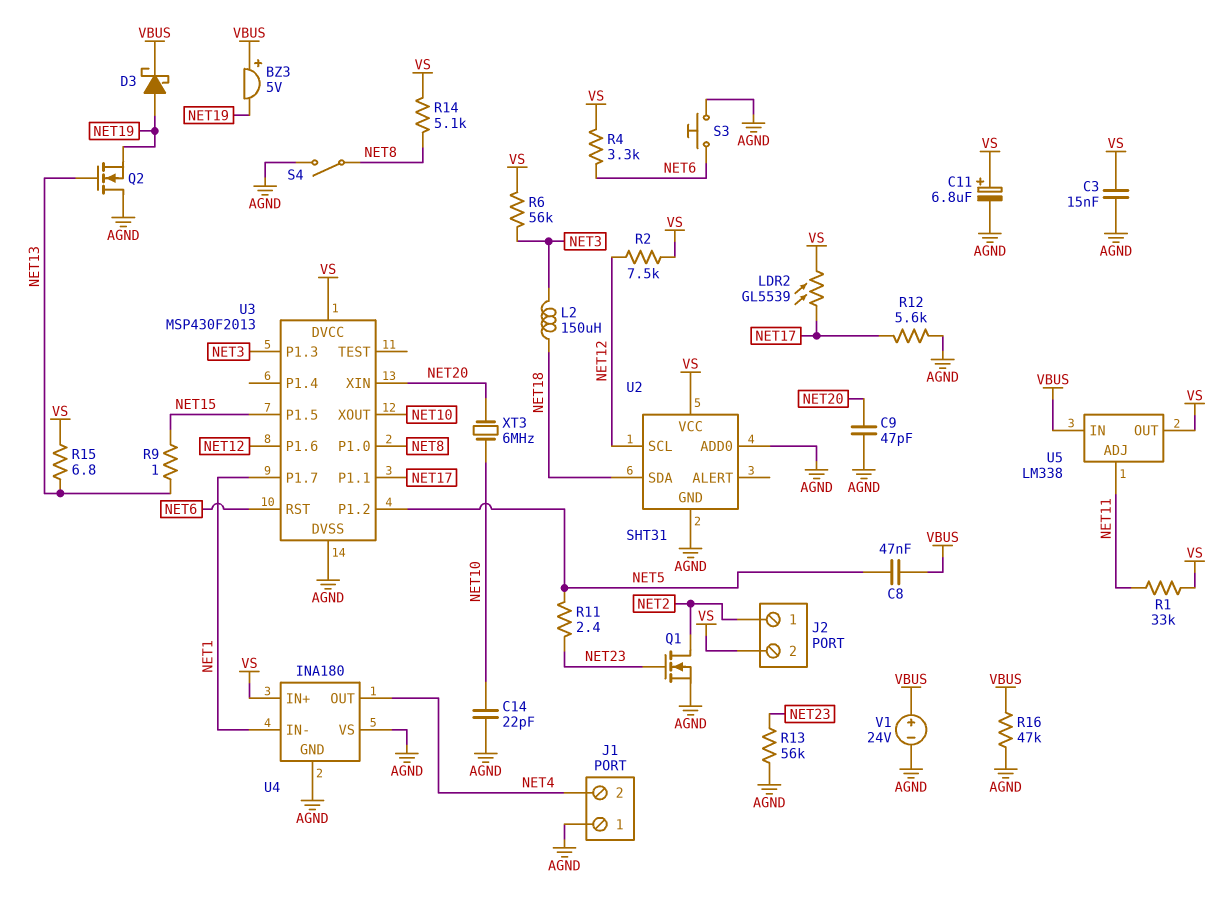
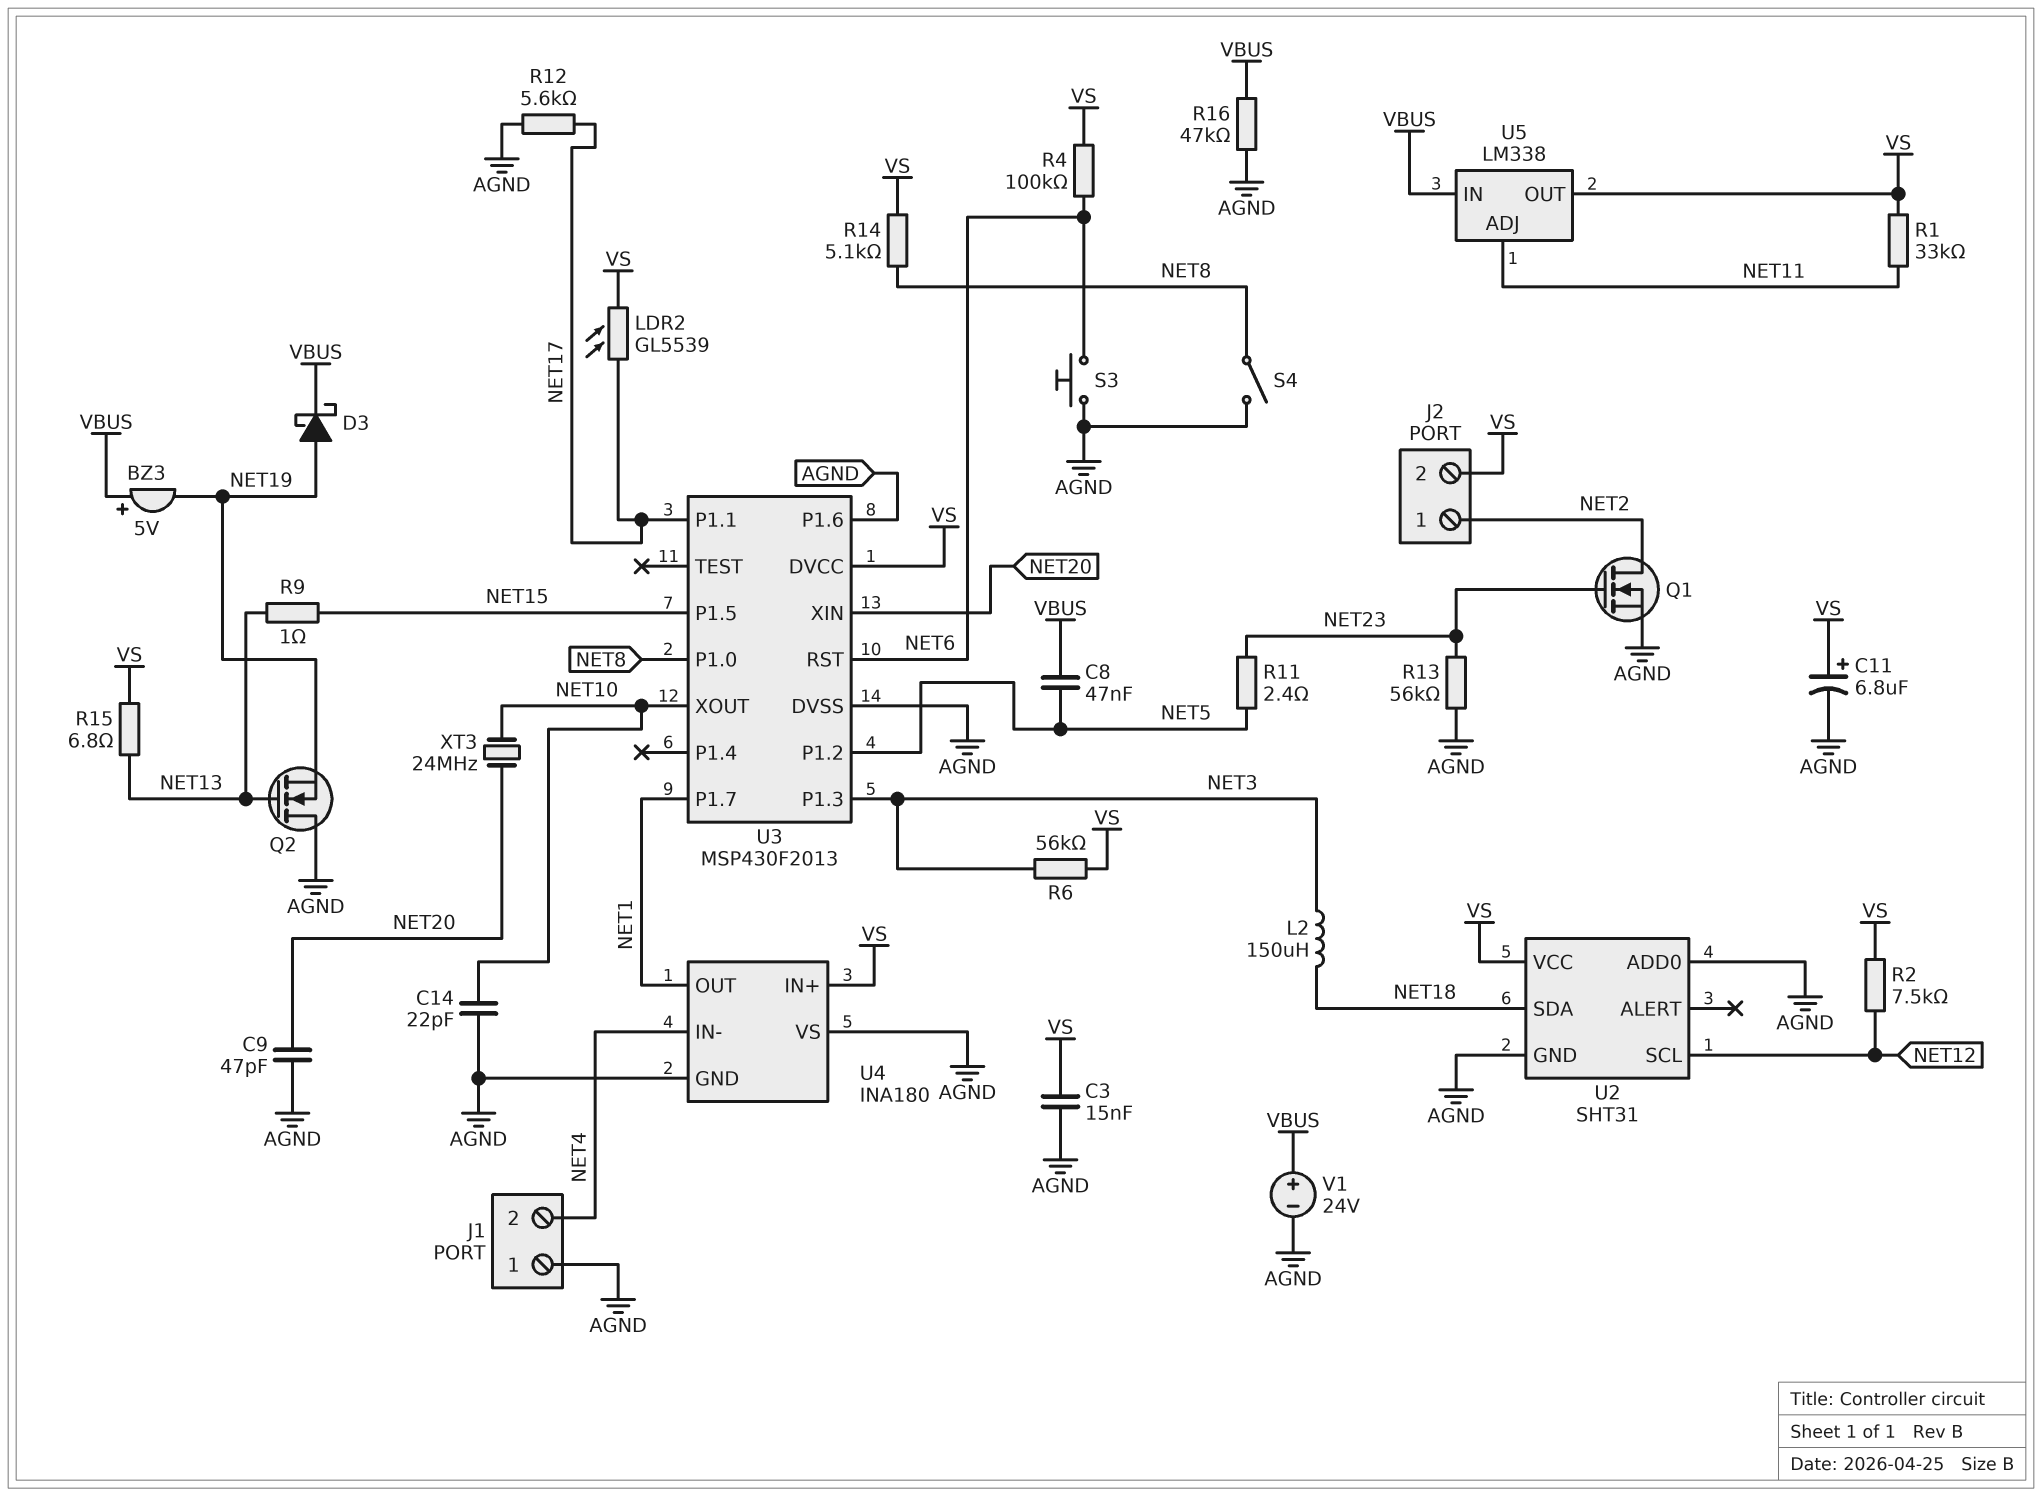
R4: 3.3k (NET6, VS) -> 100k (NET6, VS)
U3 pin P1.6: NET12 -> AGND
U4 pin IN-: NET1 -> NET4
U4 pin OUT: NET4 -> NET1
XT3: 6MHz (NET10, NET20) -> 24MHz (NET10, NET20)

